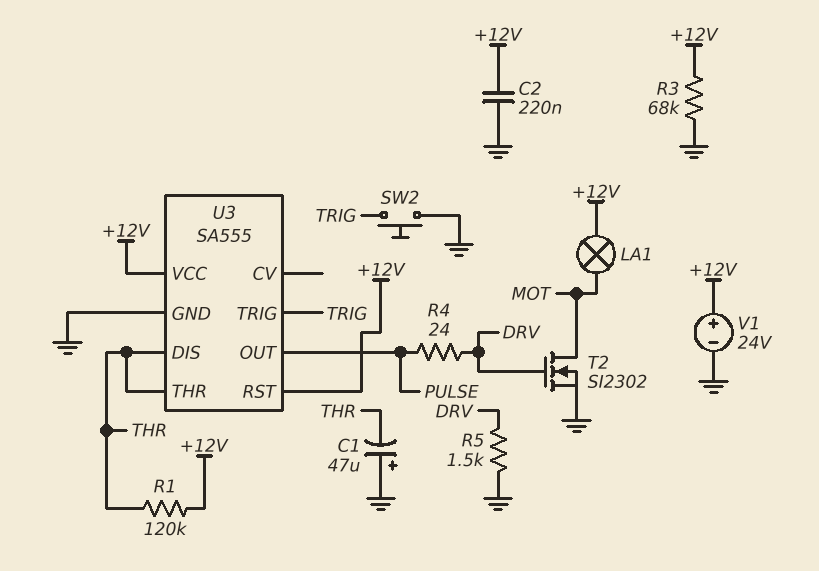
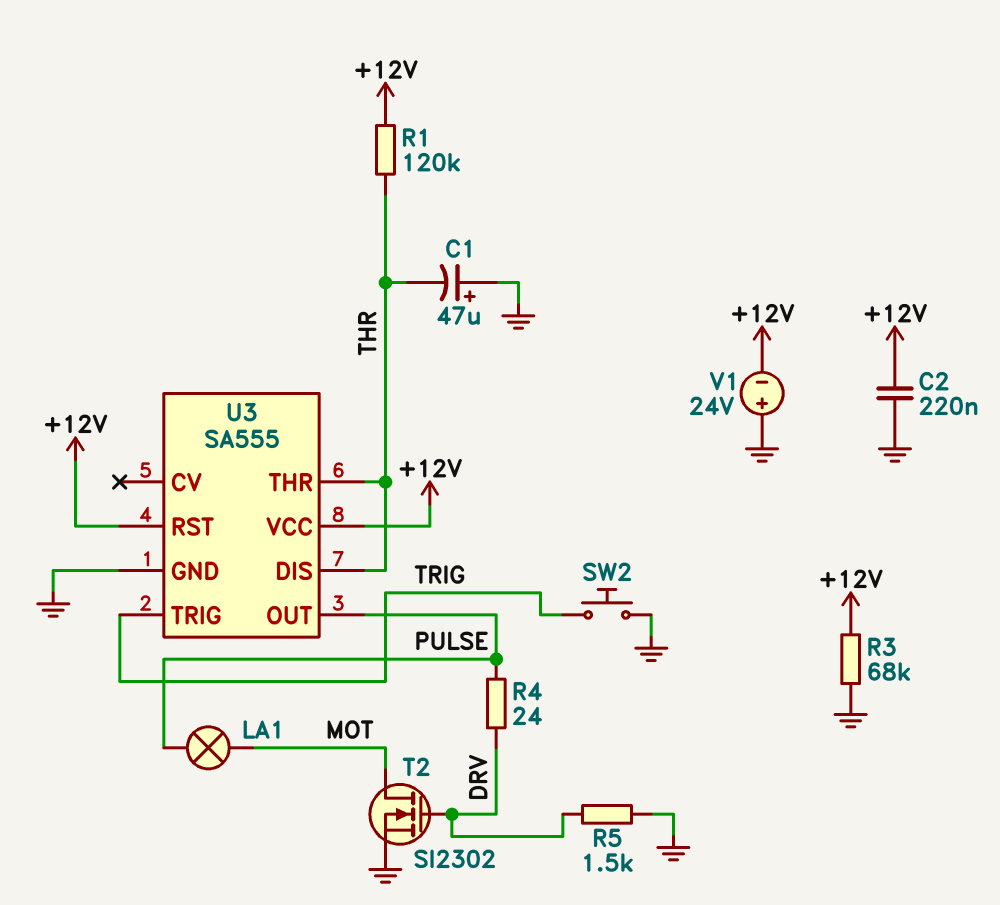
LA1: lamp (+12V, MOT) -> lamp (MOT, PULSE)
V1: 24V (plus +12V, minus GND) -> 24V (plus GND, minus +12V)

